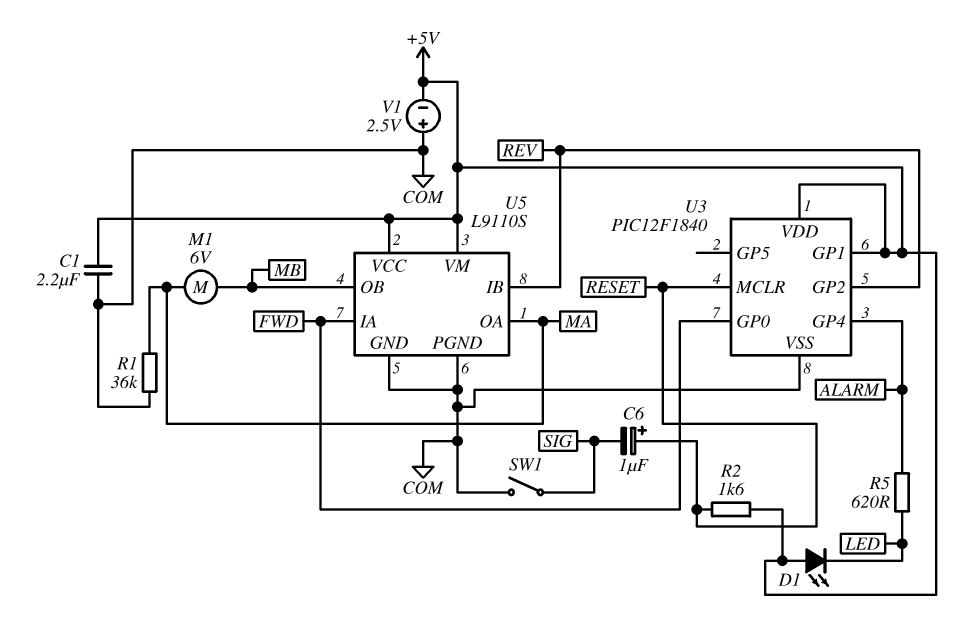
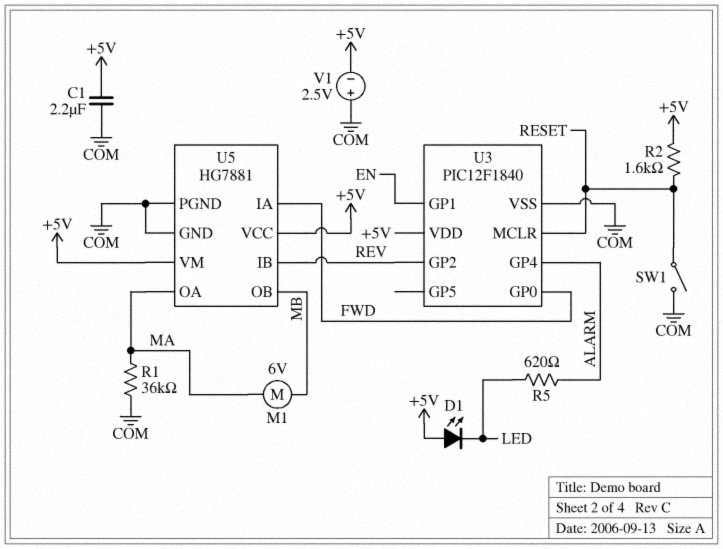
C6: 1uF (plus RESET, minus SIG) -> none
SW1: switch (COM, SIG) -> switch (COM, RESET)
U3 pin GP1: +5V -> EN
U5: L9110S -> HG7881

